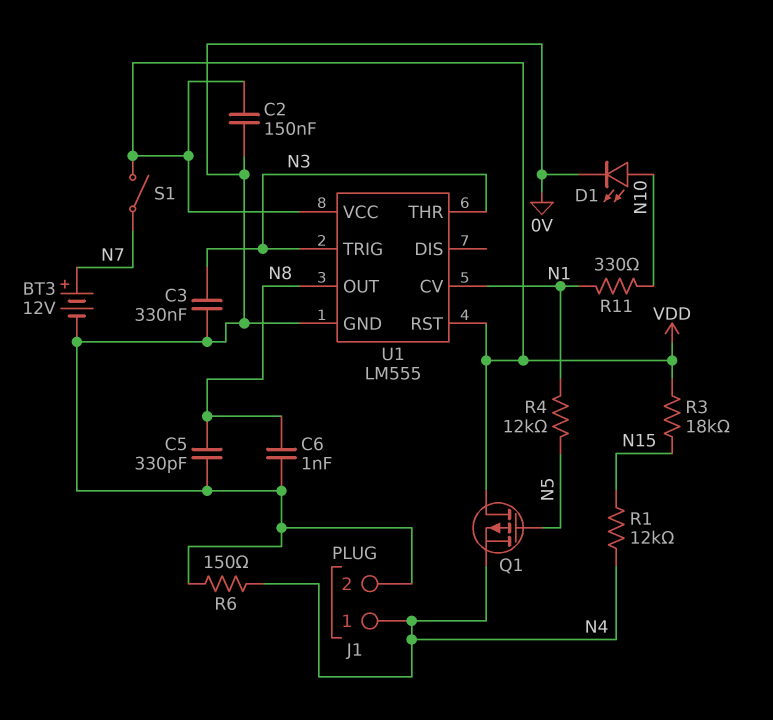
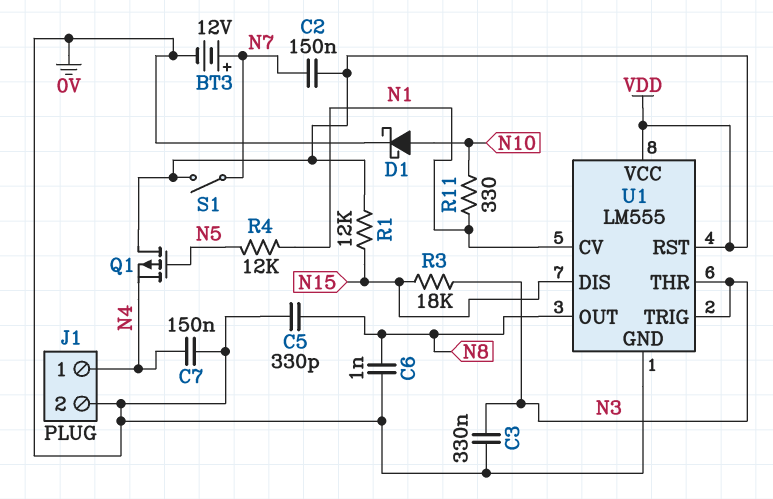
C2: 150nF (0V, VDD) -> 150nF (N7, VDD)
C7: none -> 150nF (0V, N4)
D1: LED (A N10, K 0V) -> schottky (A N10, K 0V)
R1: 12k (N4, N15) -> 12k (N15, VDD)
R3: 18k (N15, VDD) -> 18k (N3, N15)
R6: 150 (0V, N4) -> none
U1 pin DIS: none -> N15

